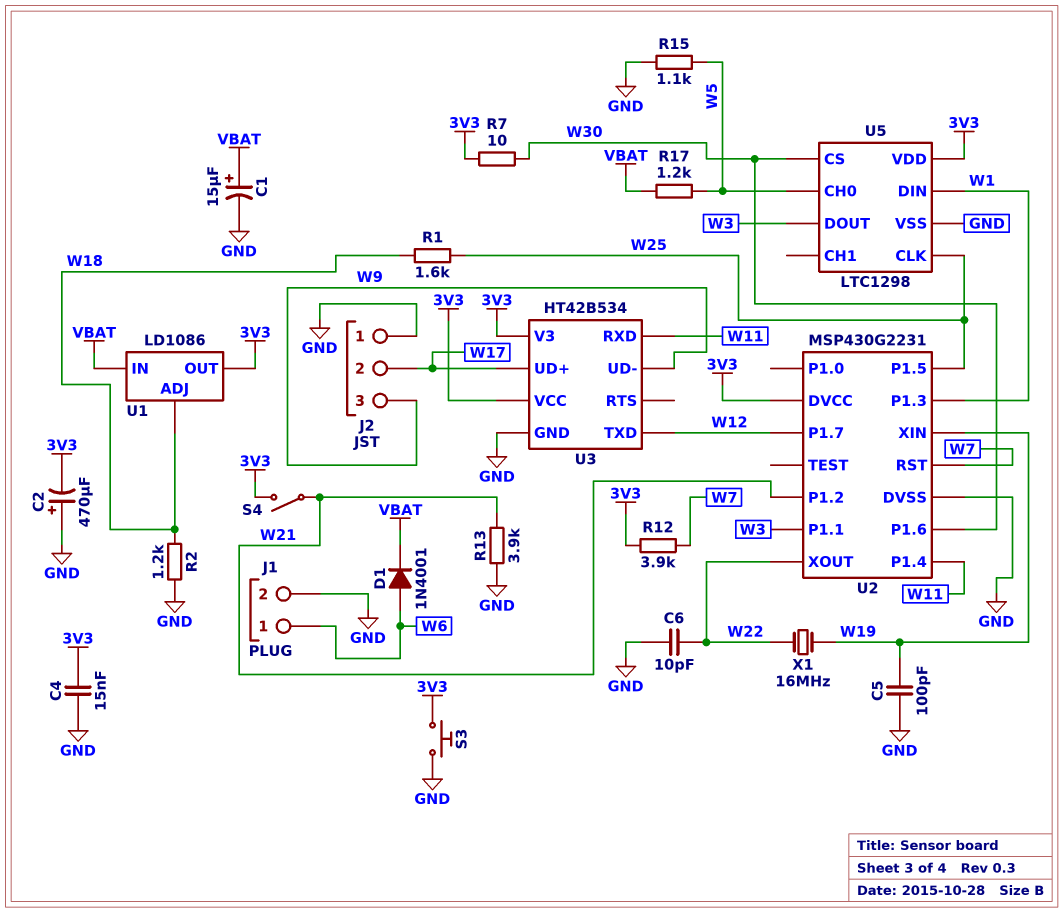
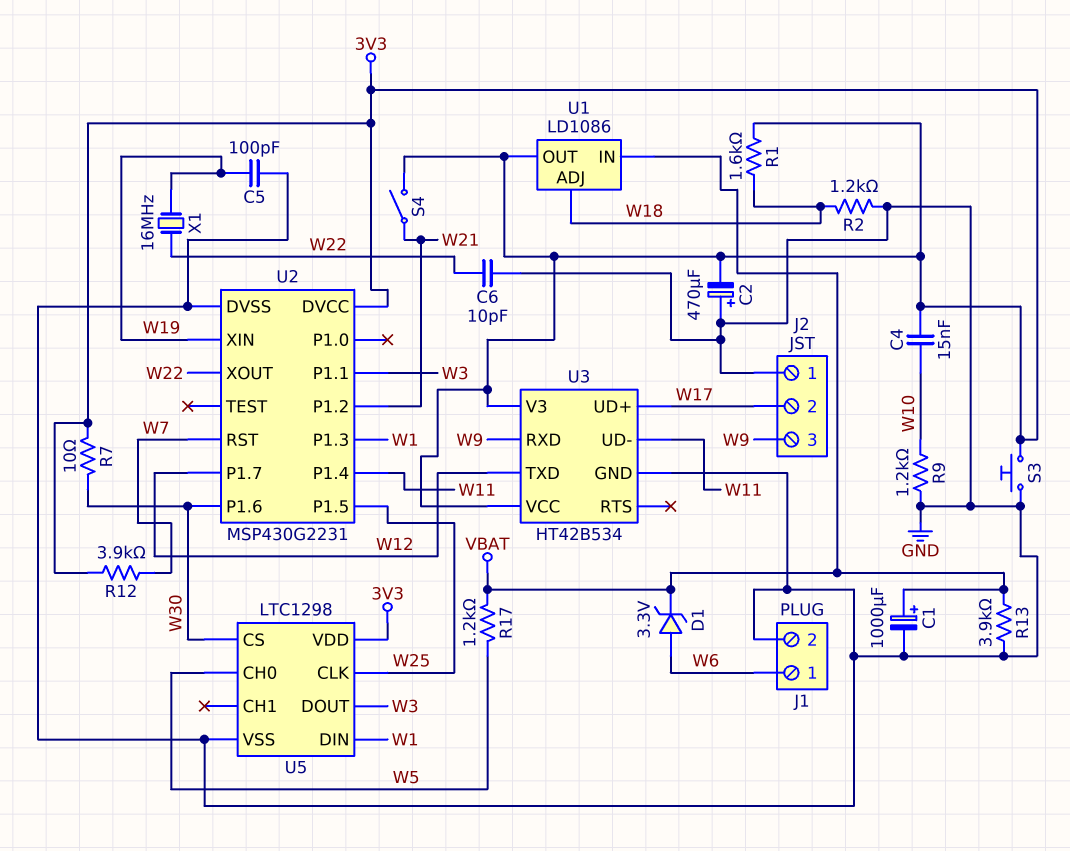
C1: 15uF (plus VBAT, minus GND) -> 1000uF (plus VBAT, minus GND)
C4: 15nF (3V3, GND) -> 15nF (3V3, W10)
D1: diode 1N4001 (A W6, K VBAT) -> zener 3.3V (A W6, K VBAT)
R1: 1.6k (W18, W25) -> 1.6k (3V3, W18)
R9: none -> 1.2k (GND, W10)
R13: 3.9k (GND, W21) -> 3.9k (GND, VBAT)
R15: 1.1k (GND, W5) -> none
U3 pin RXD: W11 -> W9
U3 pin UD-: W9 -> W11

